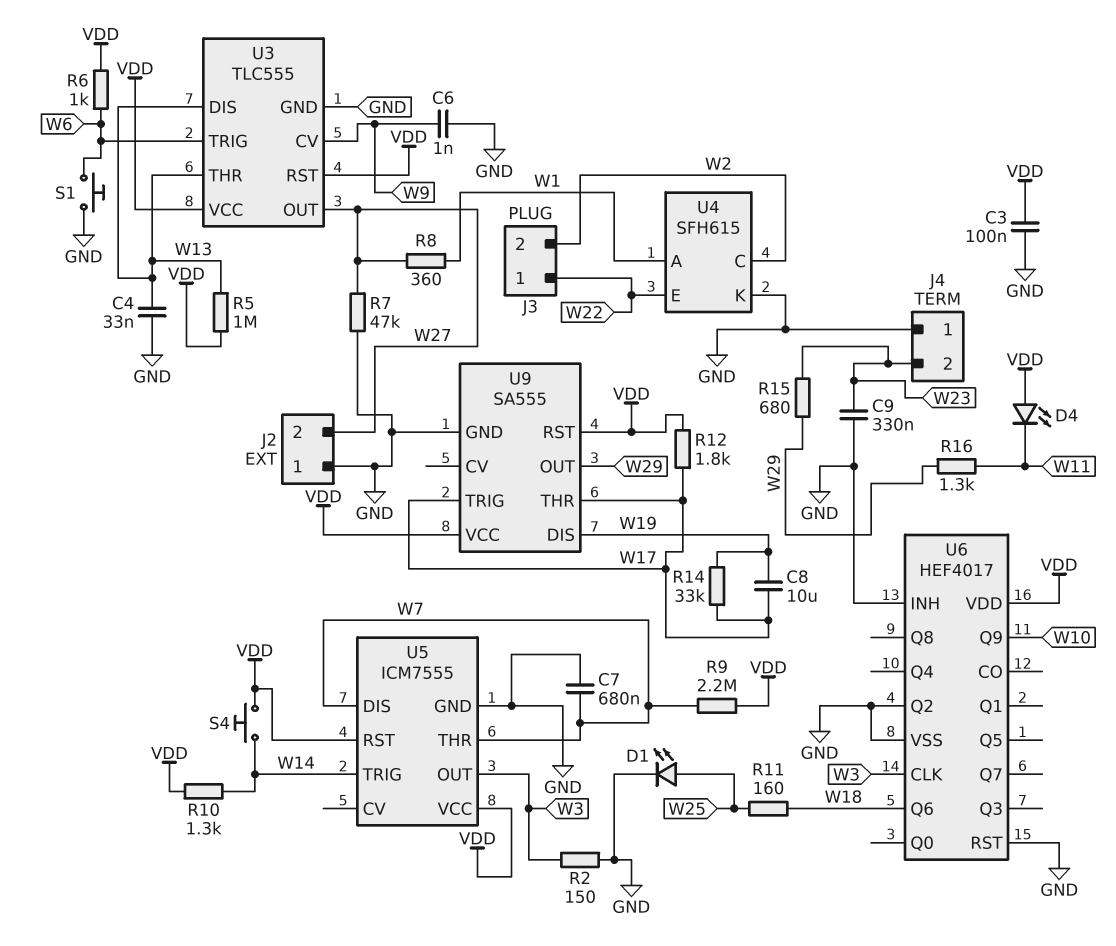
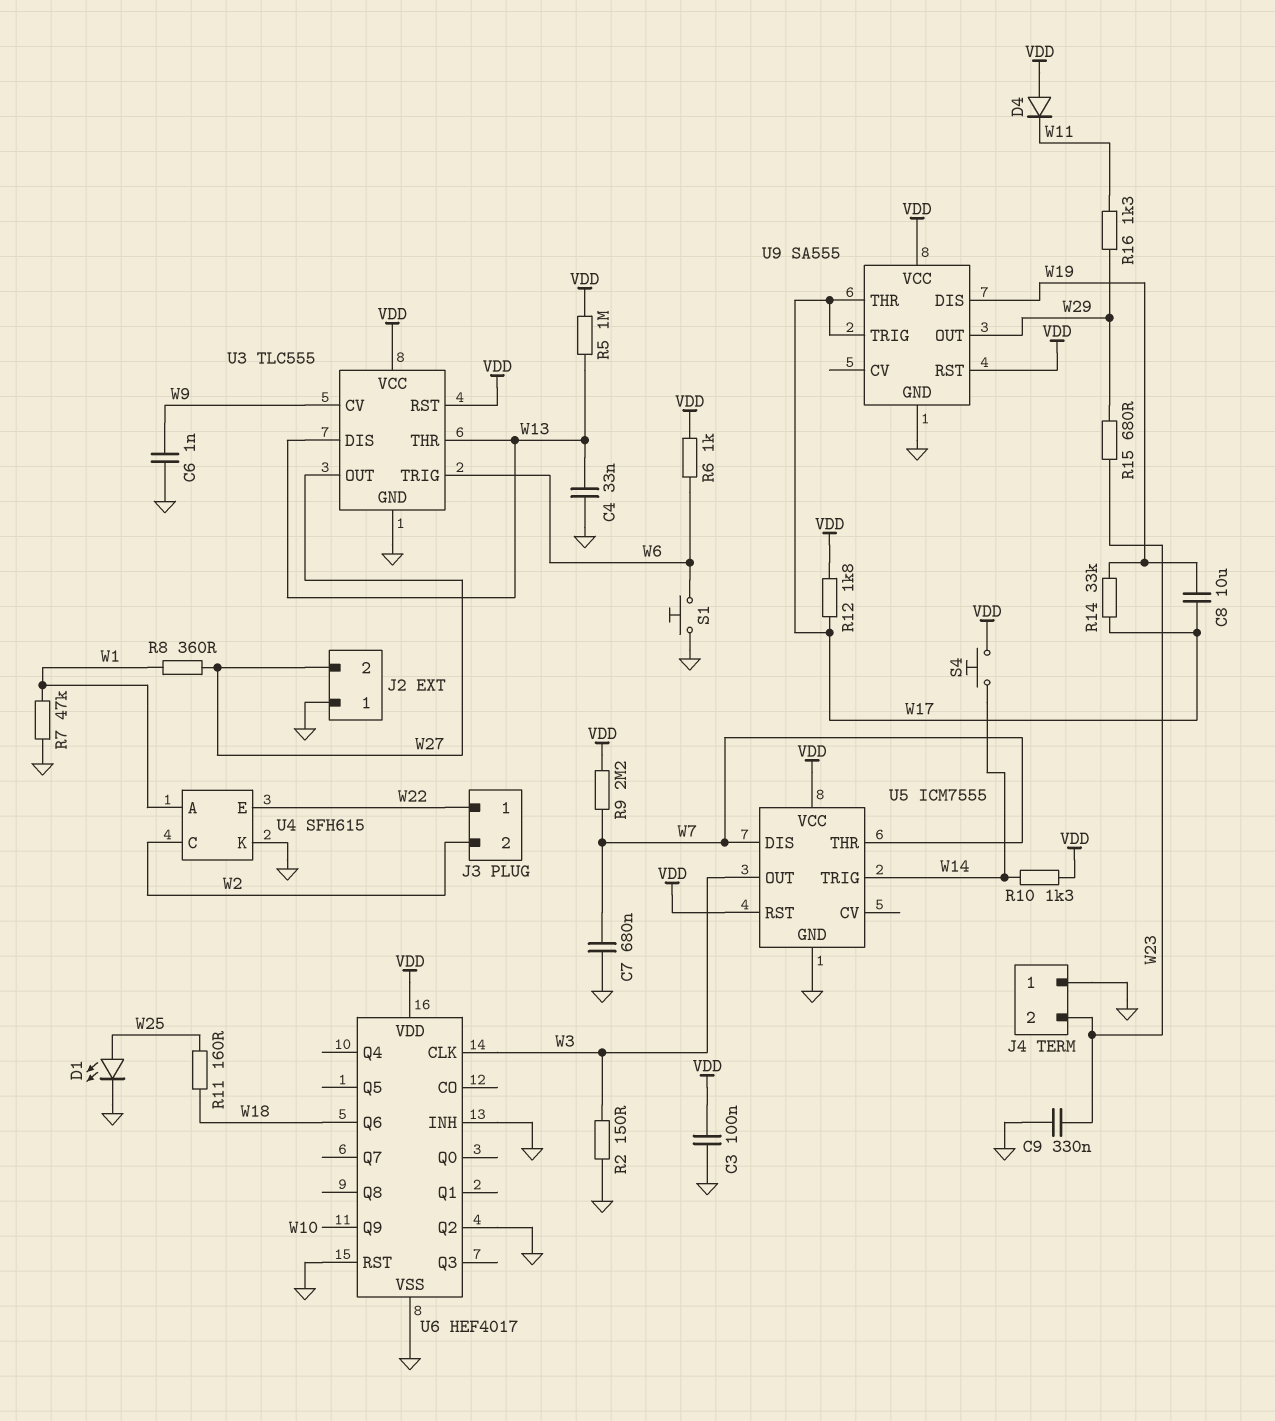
D4: LED (A VDD, K W11) -> diode (A VDD, K W11)
R7: 47k (GND, W27) -> 47k (GND, W1)

